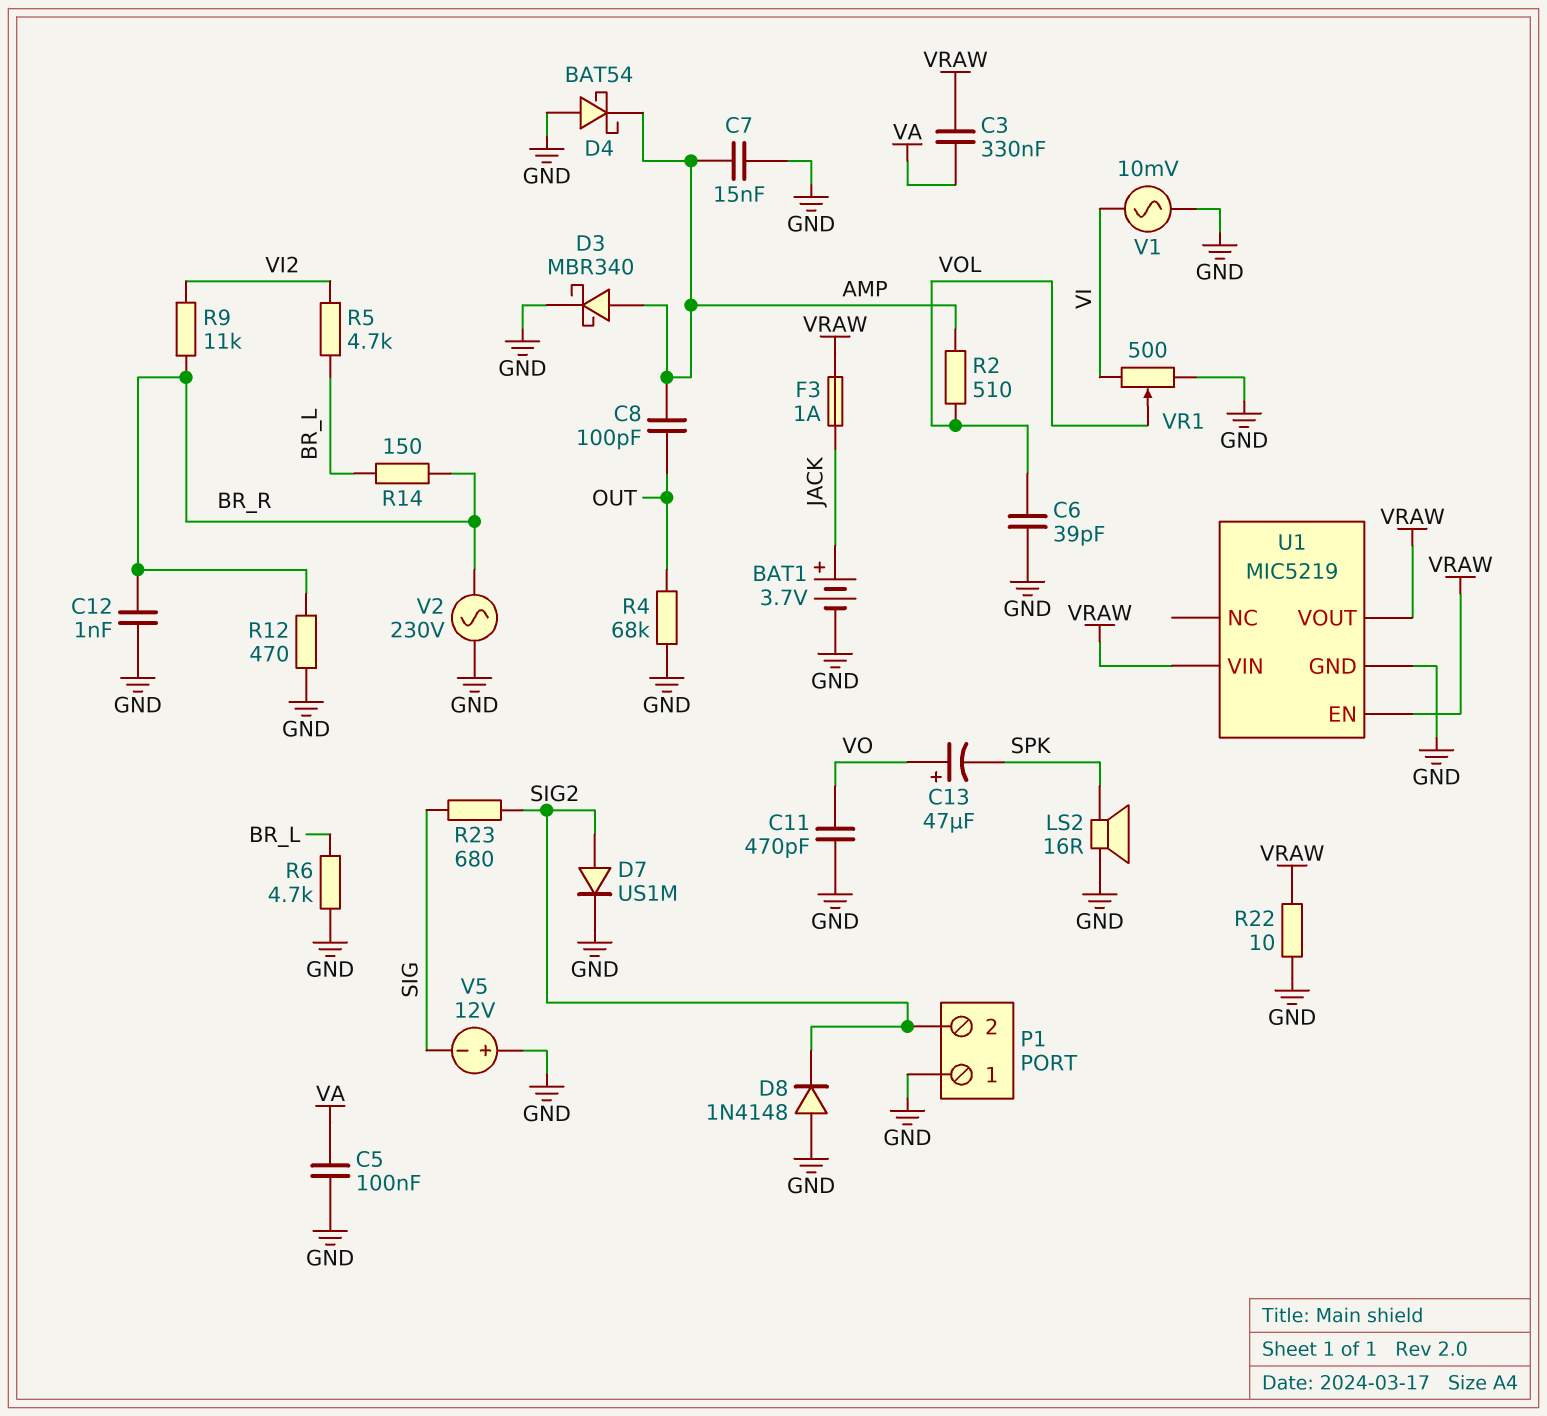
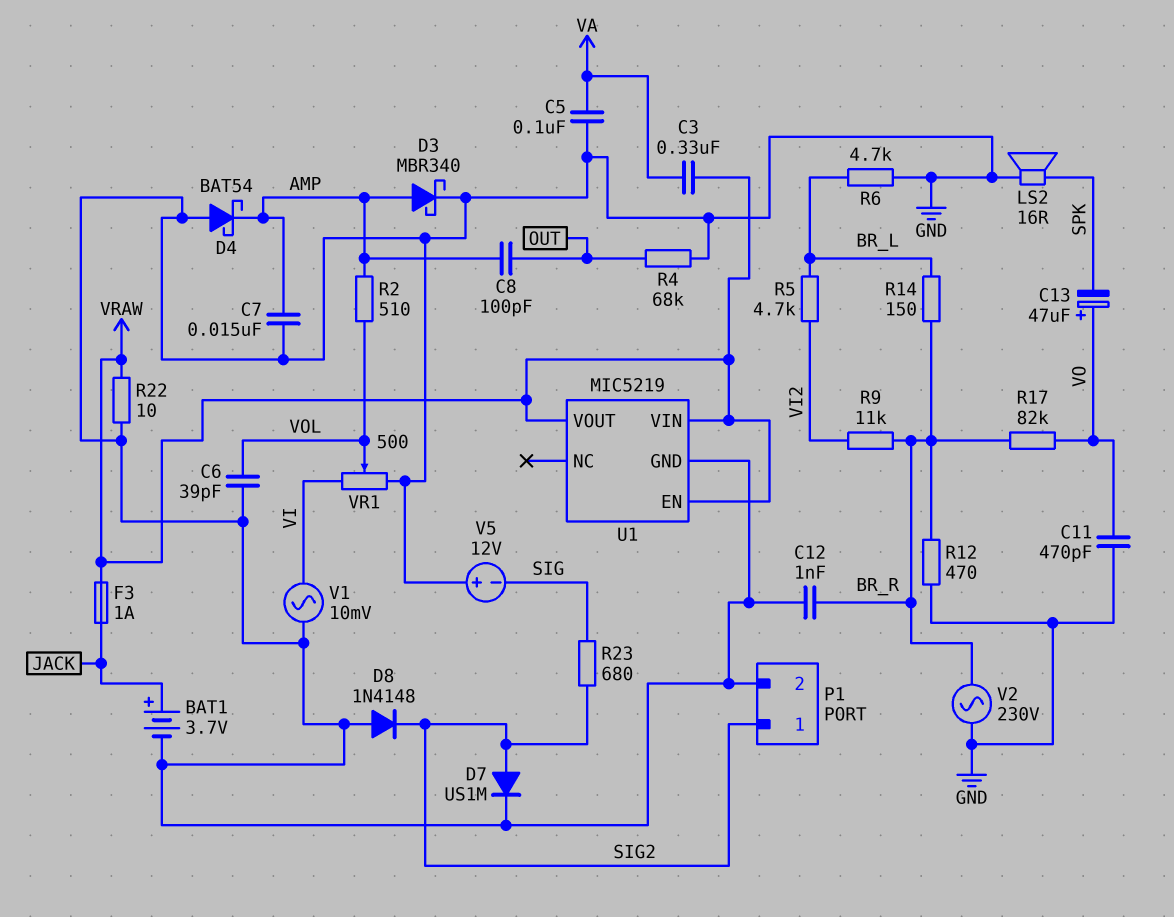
P1 pin 1: GND -> SIG2
P1 pin 2: SIG2 -> GND
R17: none -> 82k (BR_R, VO)

